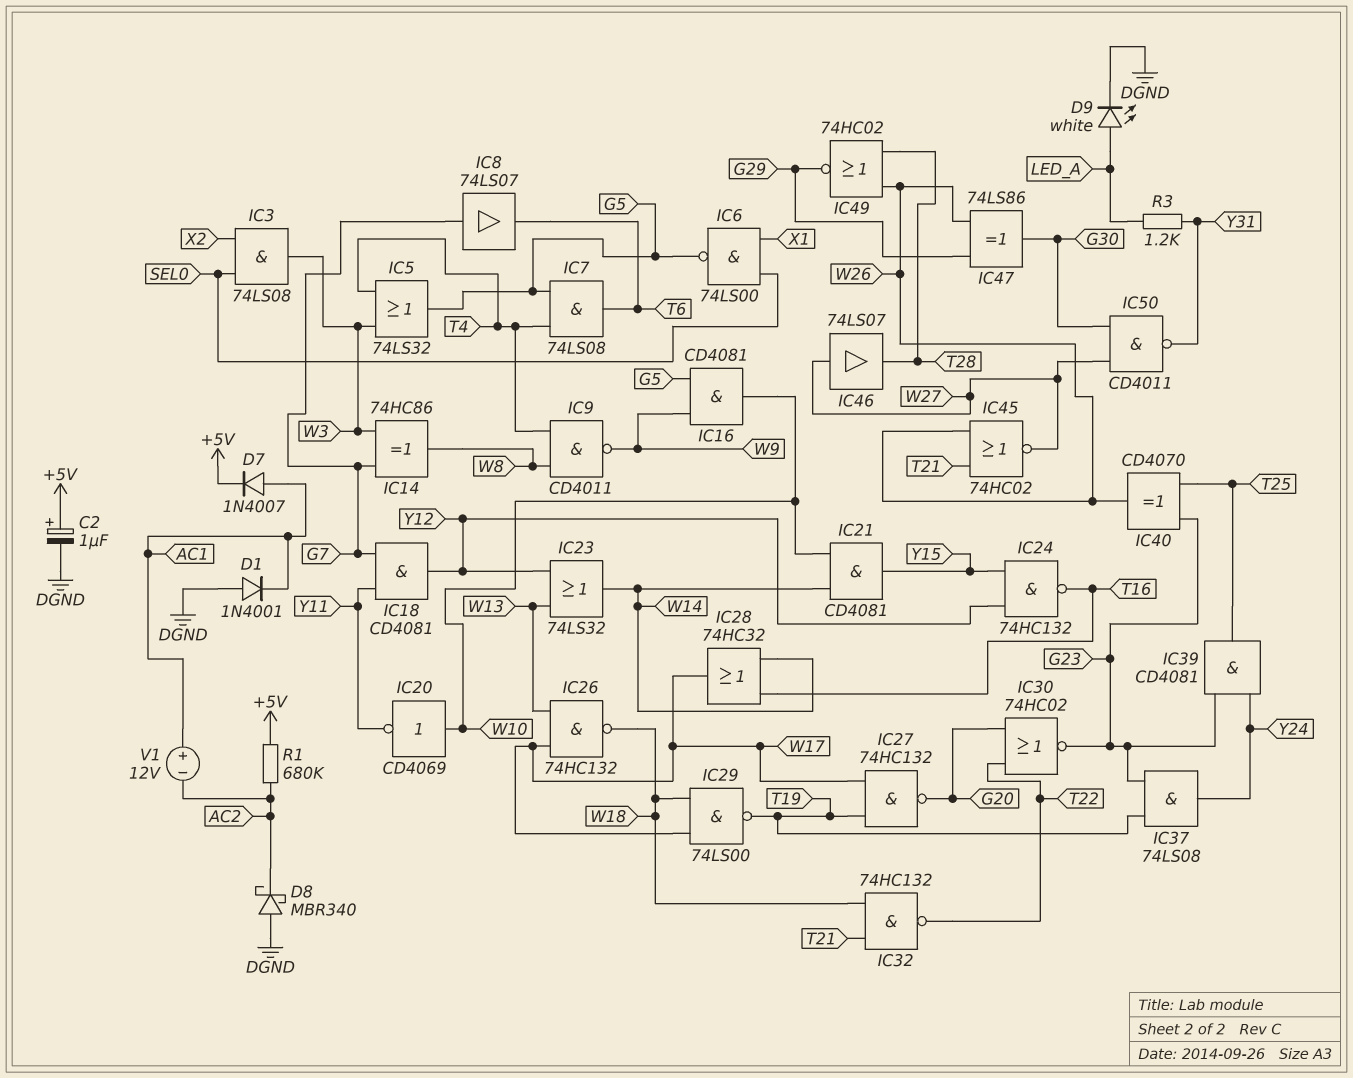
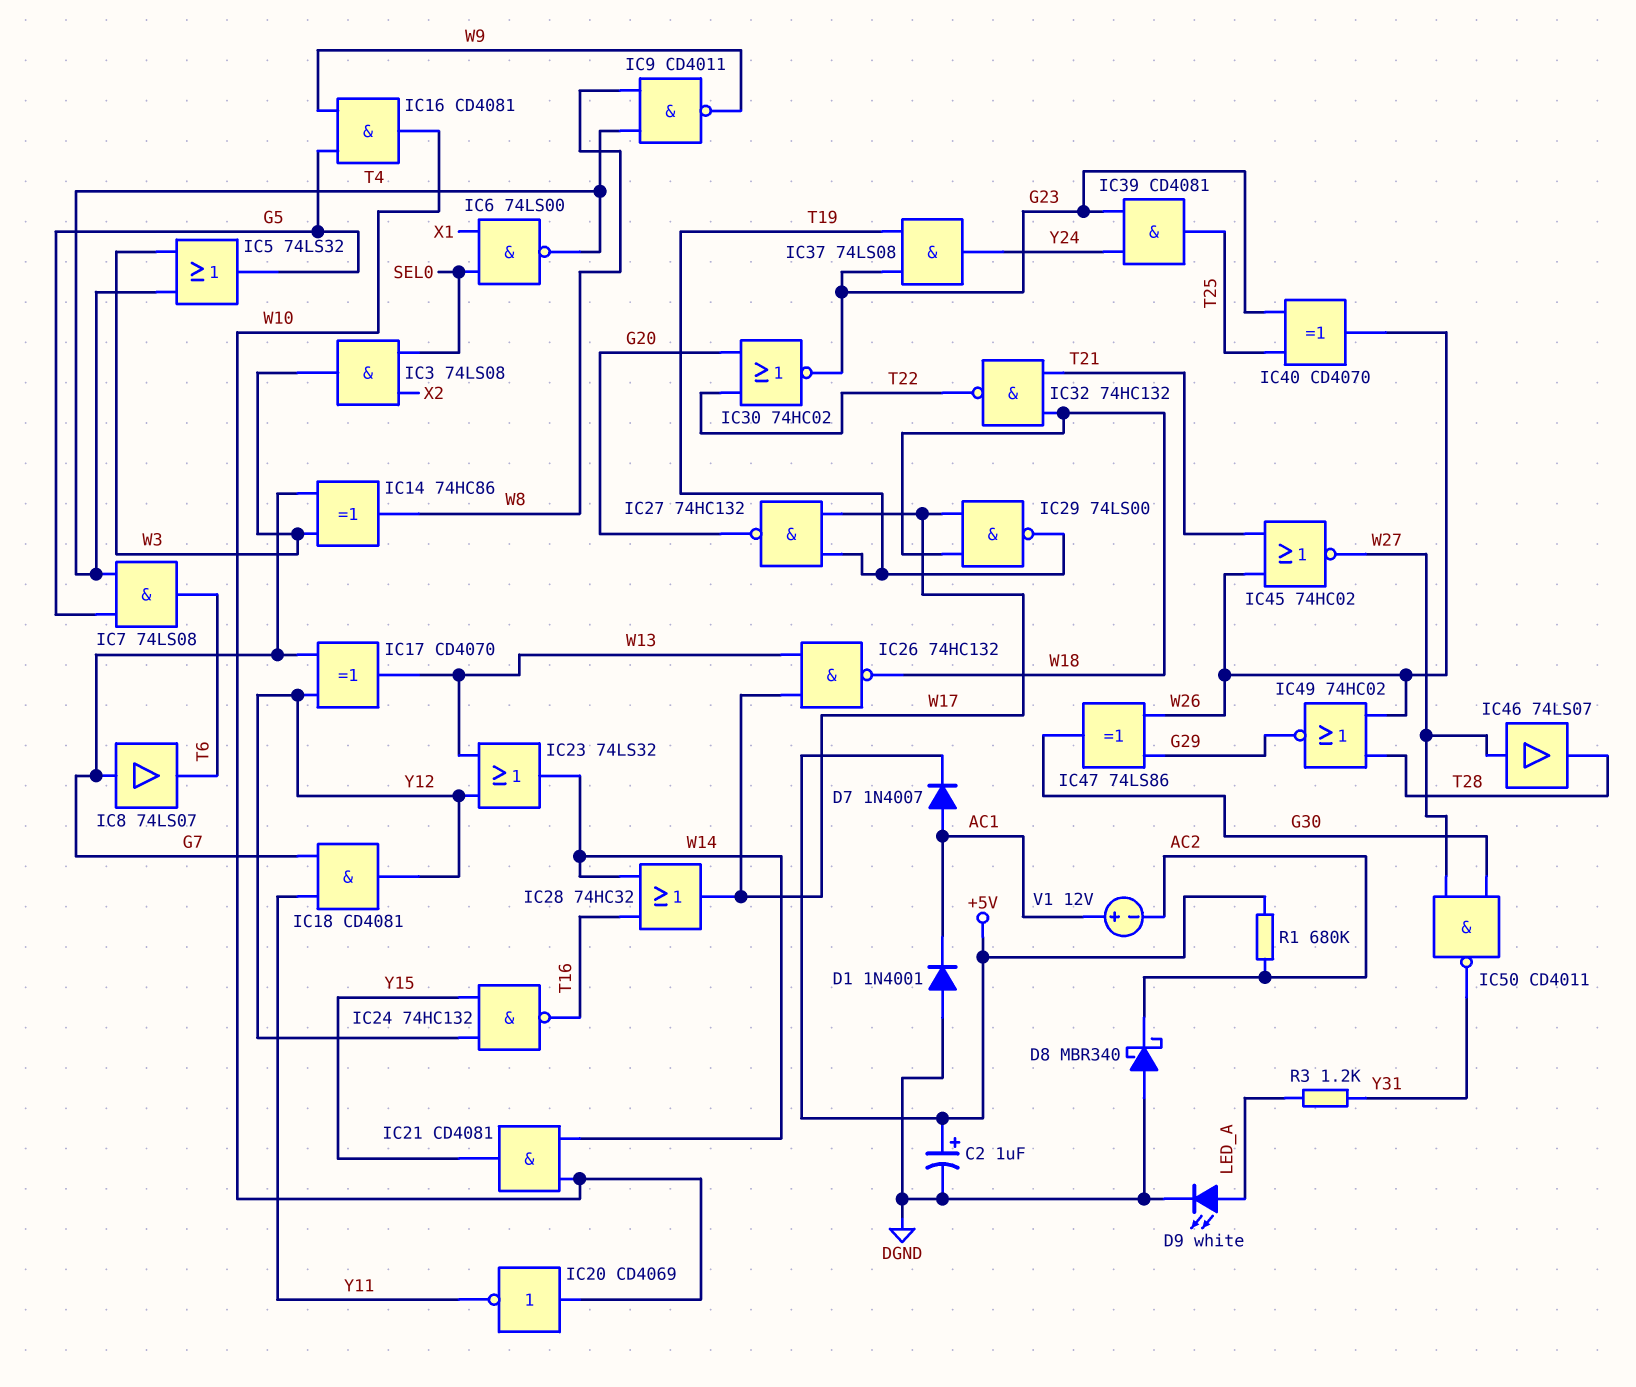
IC6: NAND 74LS00 (in SEL0, in X1, out G5) -> NAND 74LS00 (in SEL0, in X1, out T4)
IC17: none -> XOR CD4070 (in G7, in Y12, out W13)

